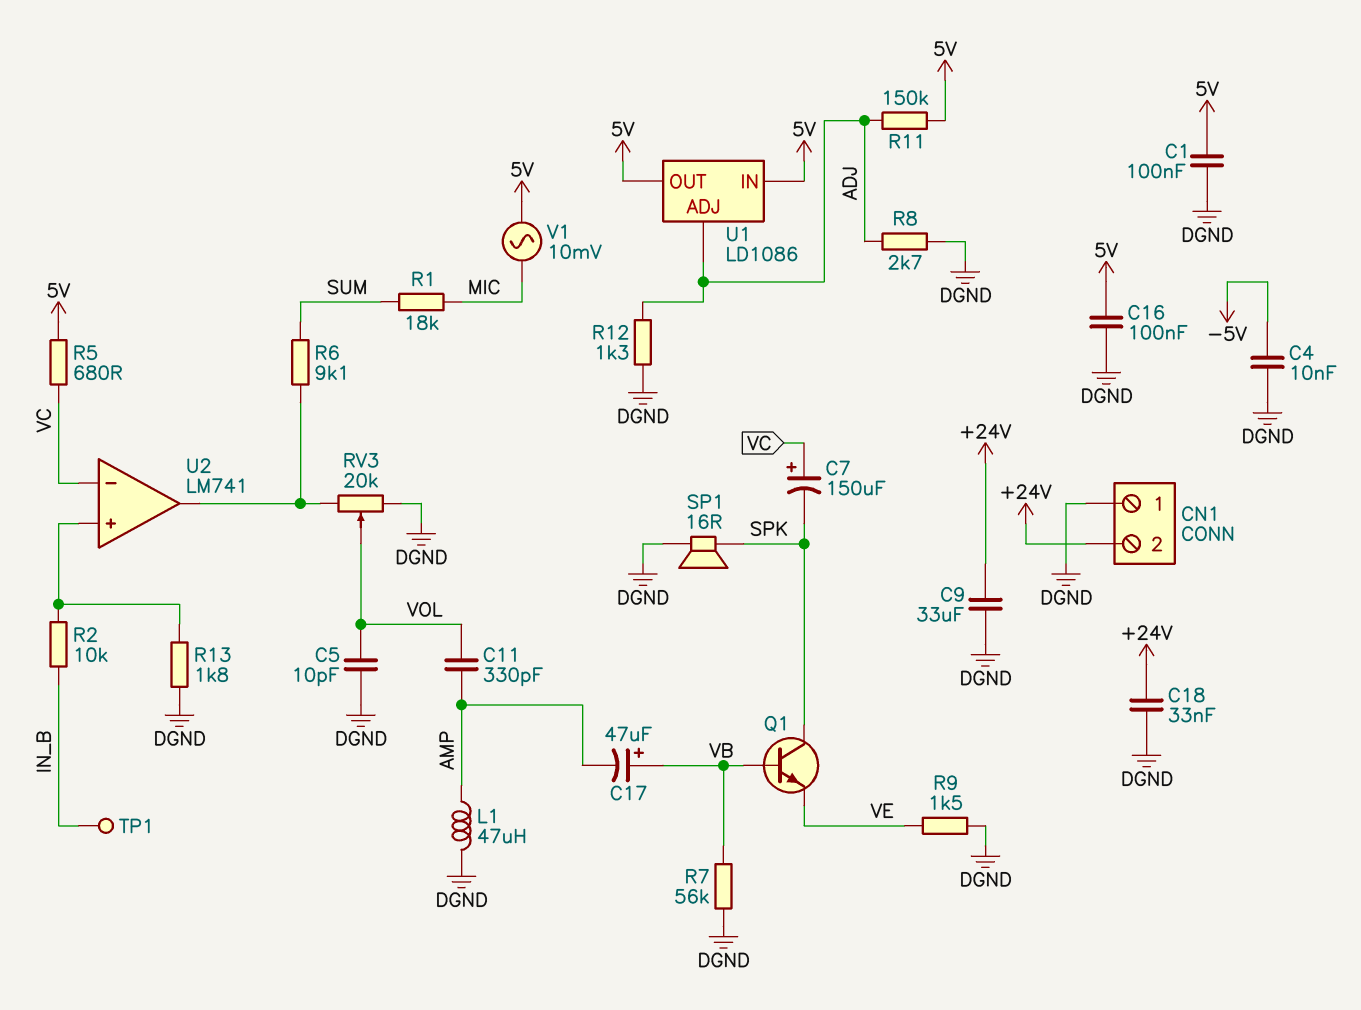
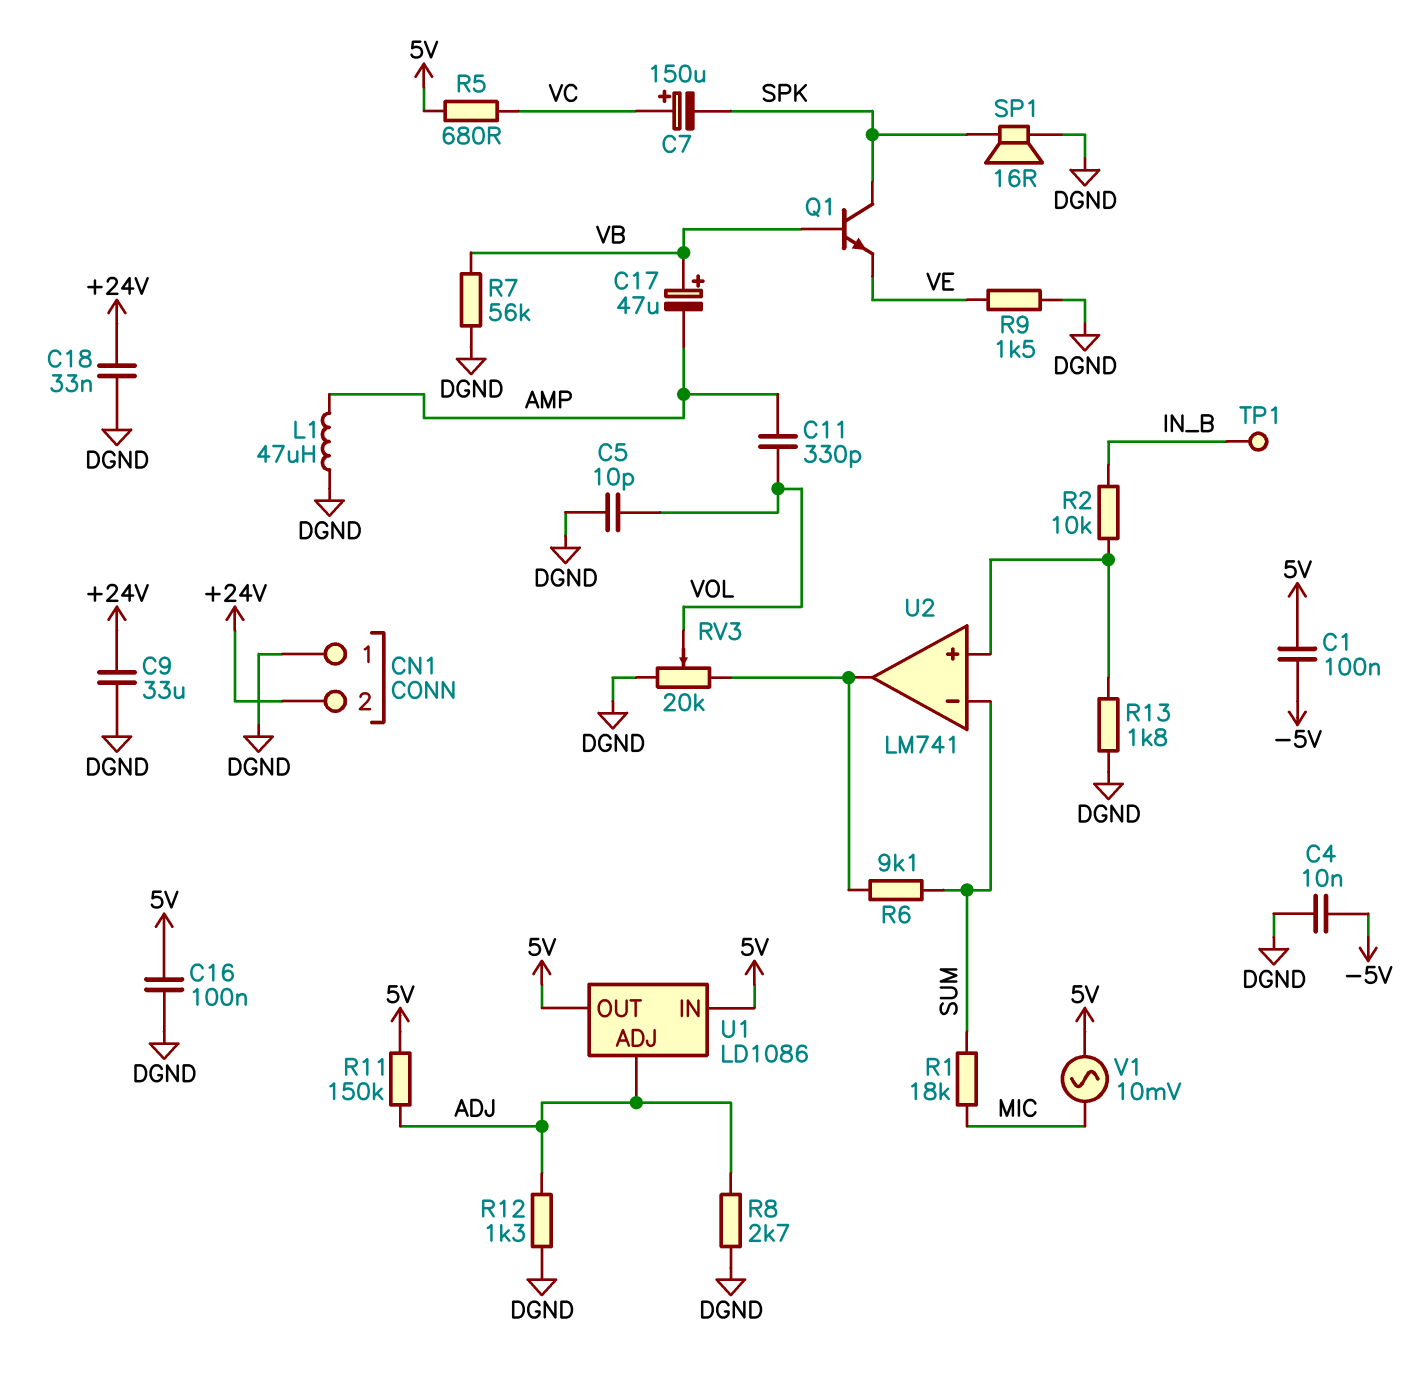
C1: 100nF (5V, DGND) -> 100nF (-5V, 5V)
U2 pin in-: VC -> SUM

